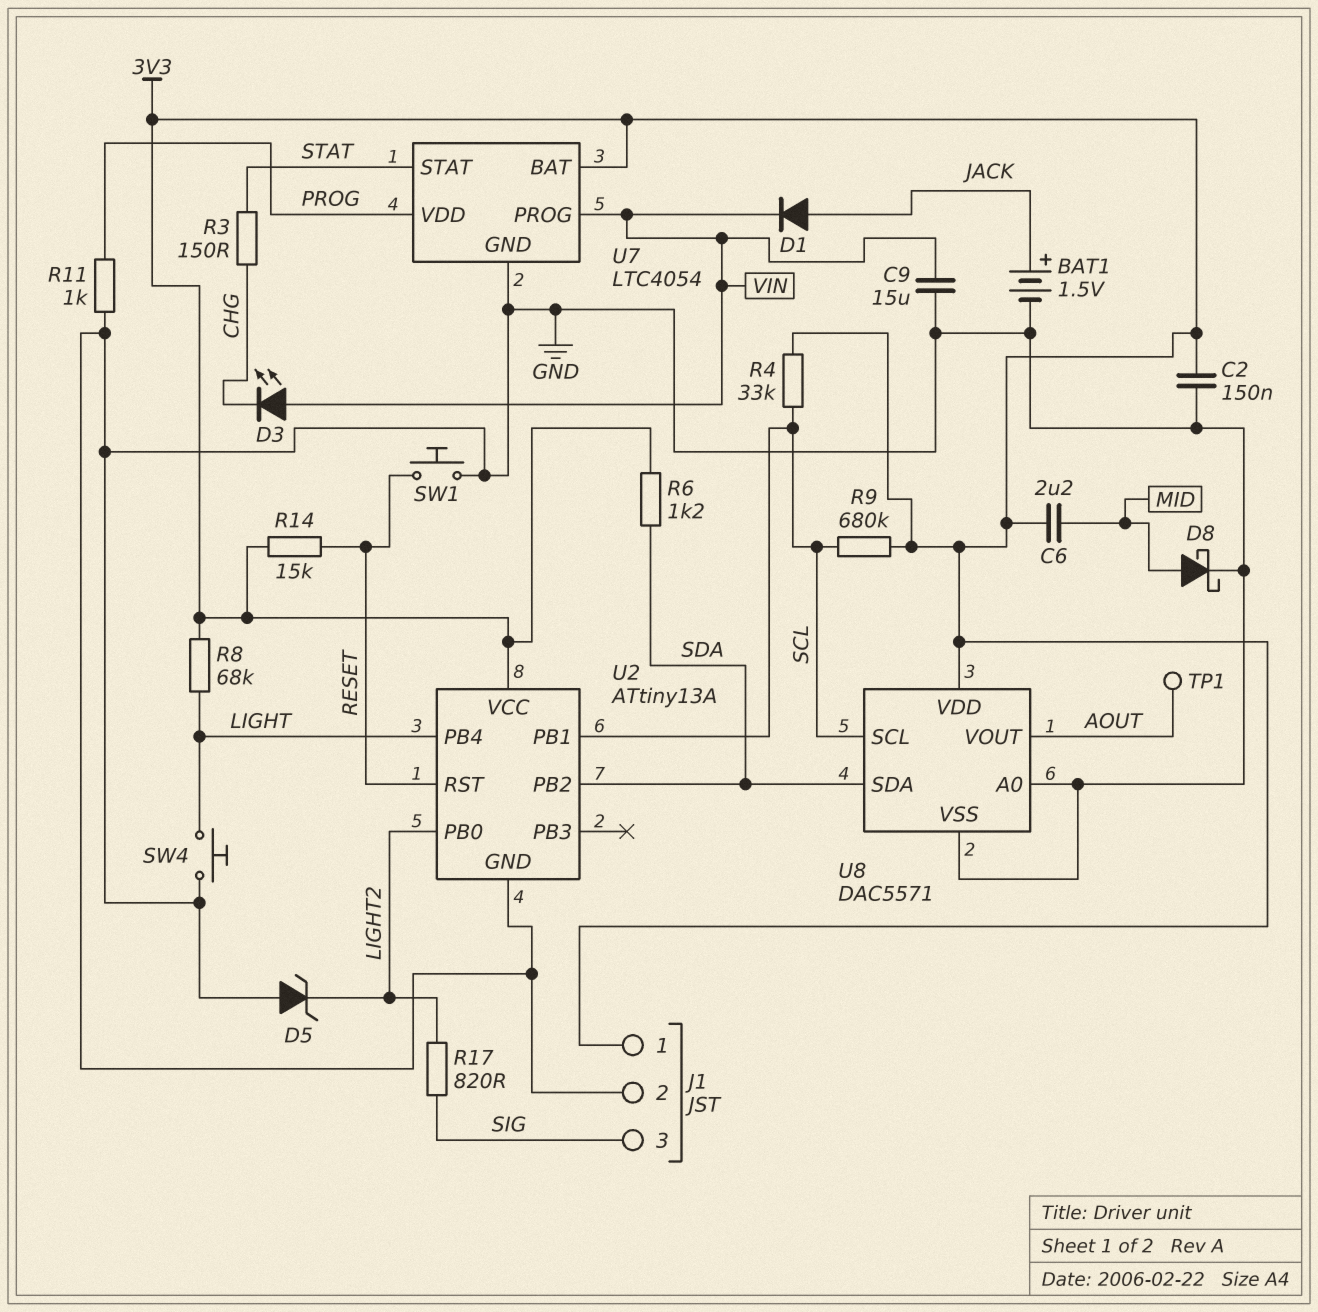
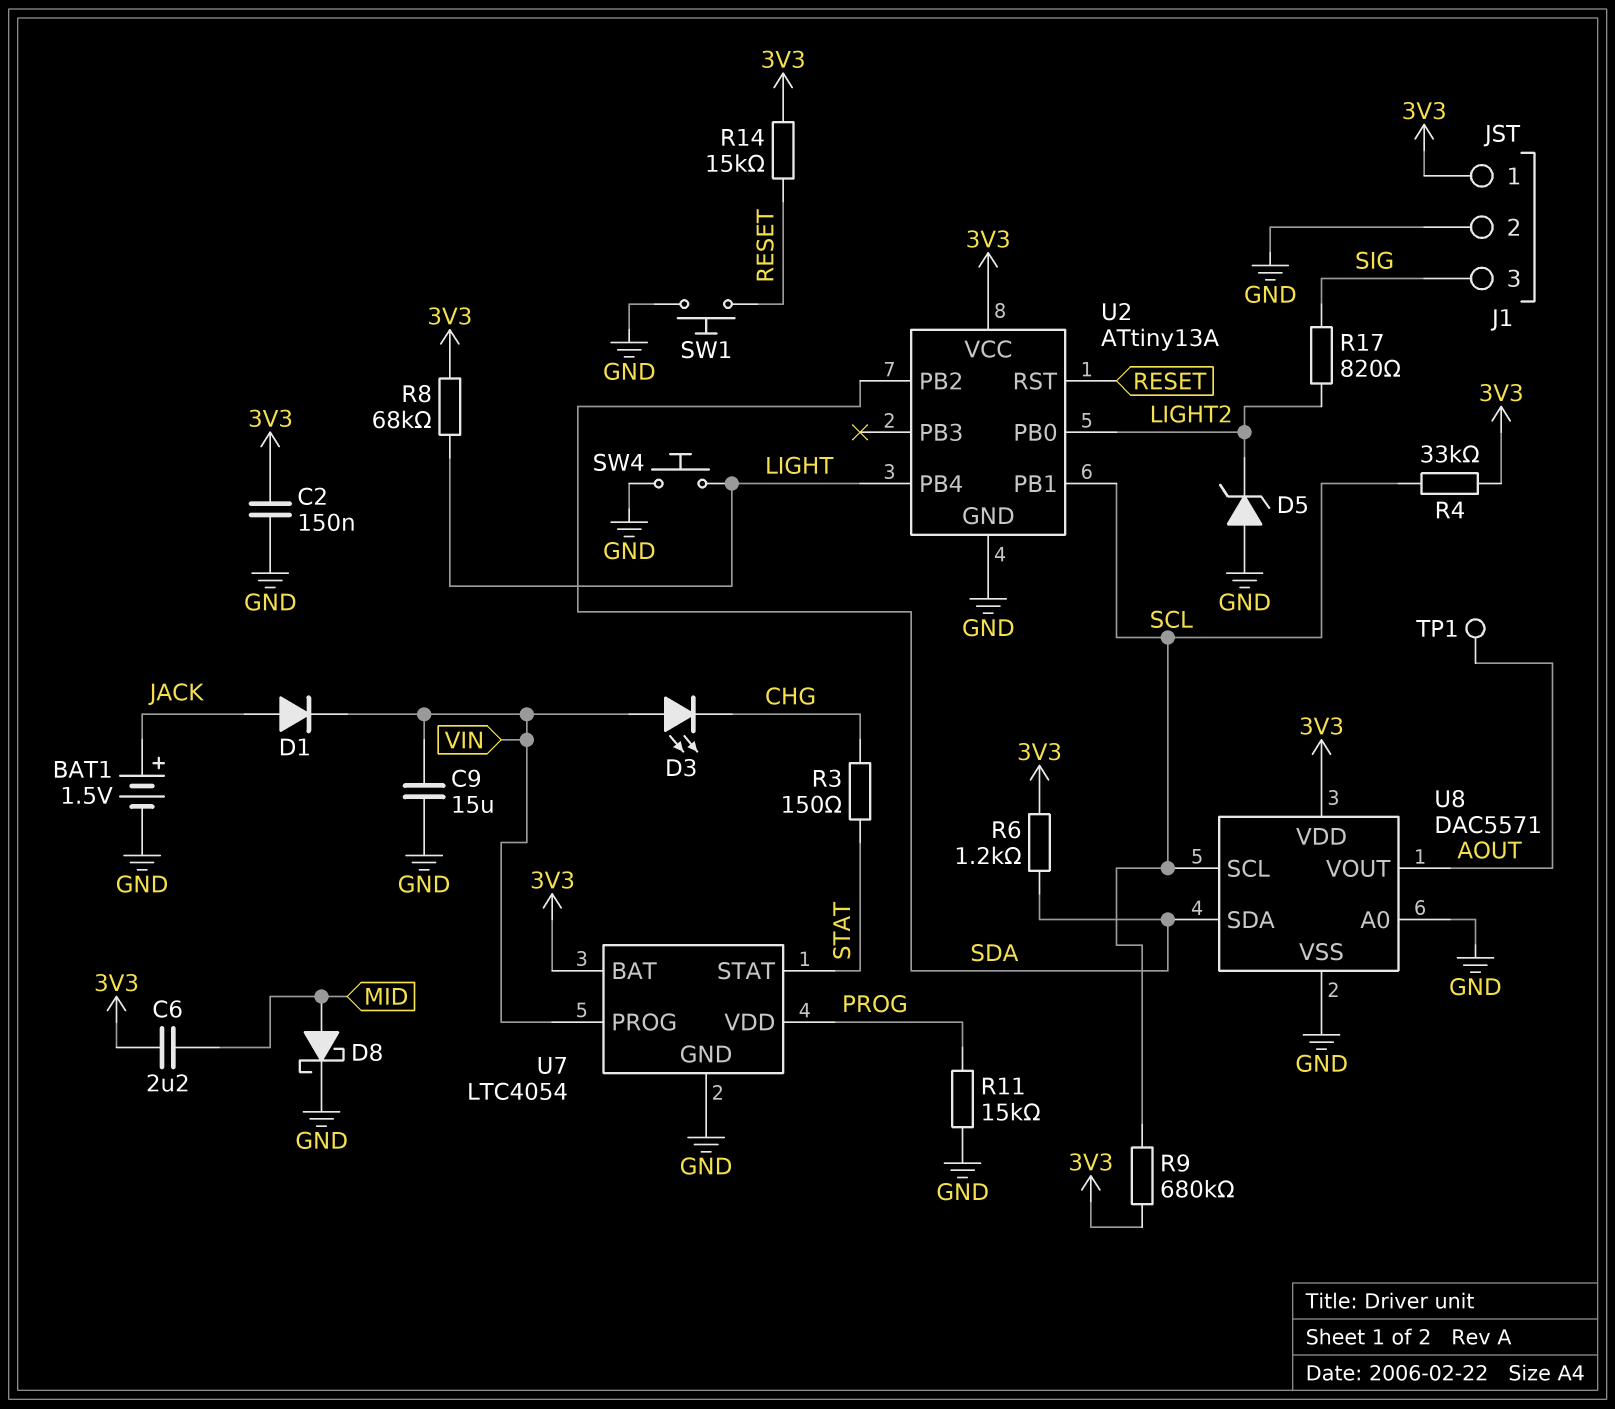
R11: 1k (GND, PROG) -> 15k (GND, PROG)

